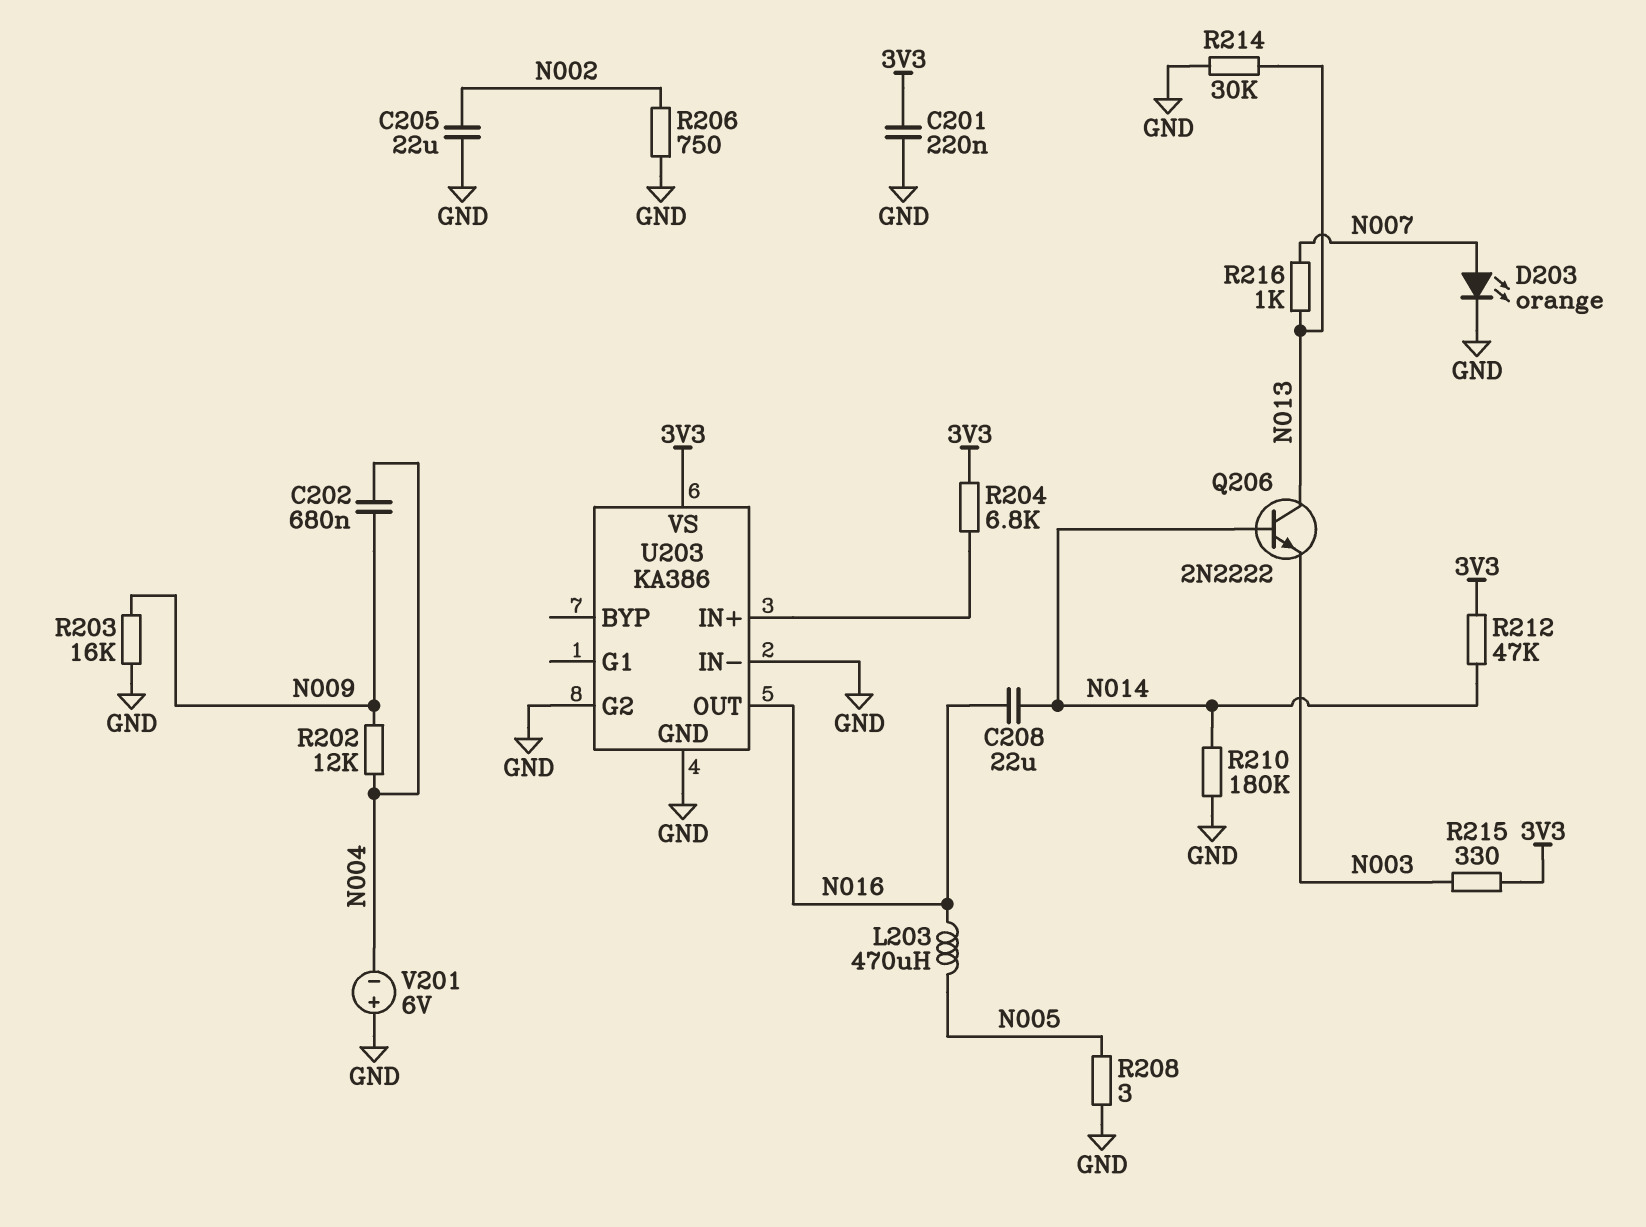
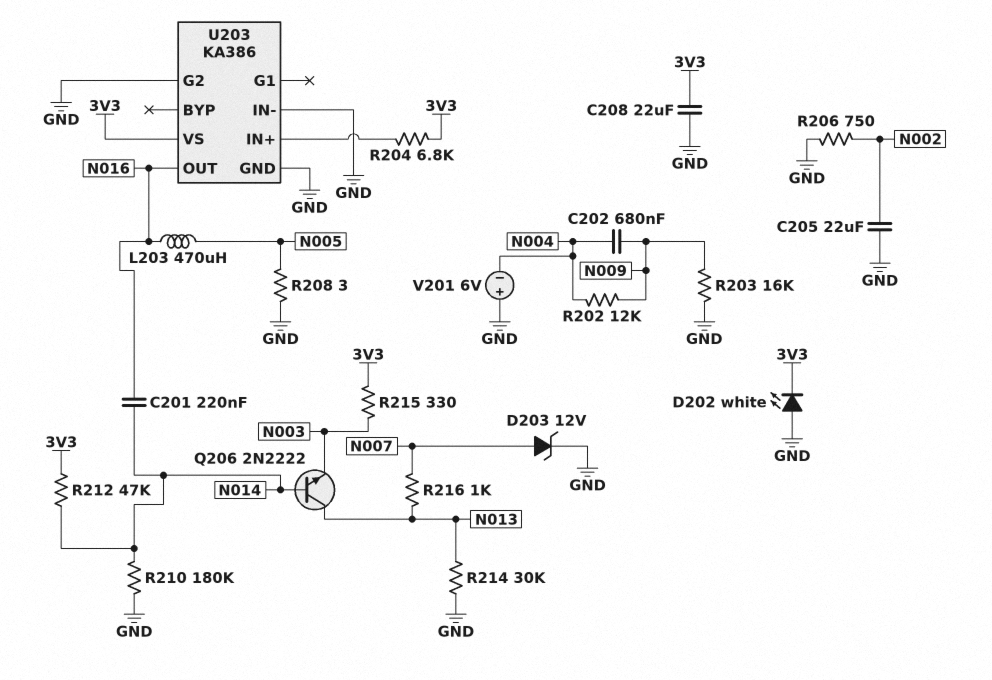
C201: 220nF (3V3, GND) -> 220nF (N014, N016)
C208: 22uF (N014, N016) -> 22uF (3V3, GND)
D202: none -> LED white (A GND, K 3V3)
D203: LED orange (A N007, K GND) -> zener 12V (A N007, K GND)

